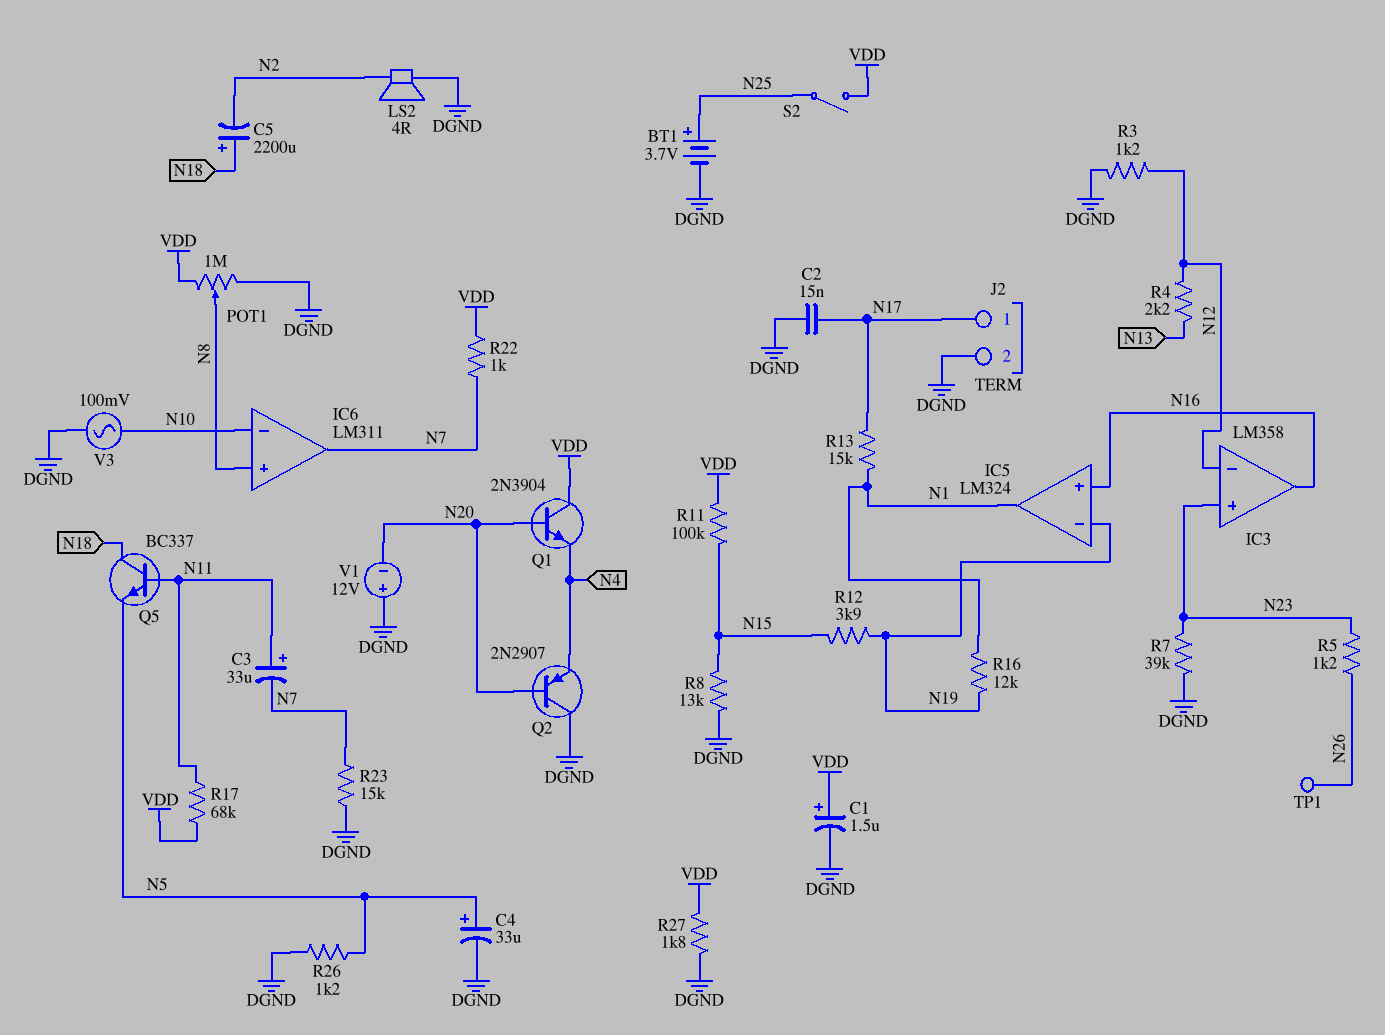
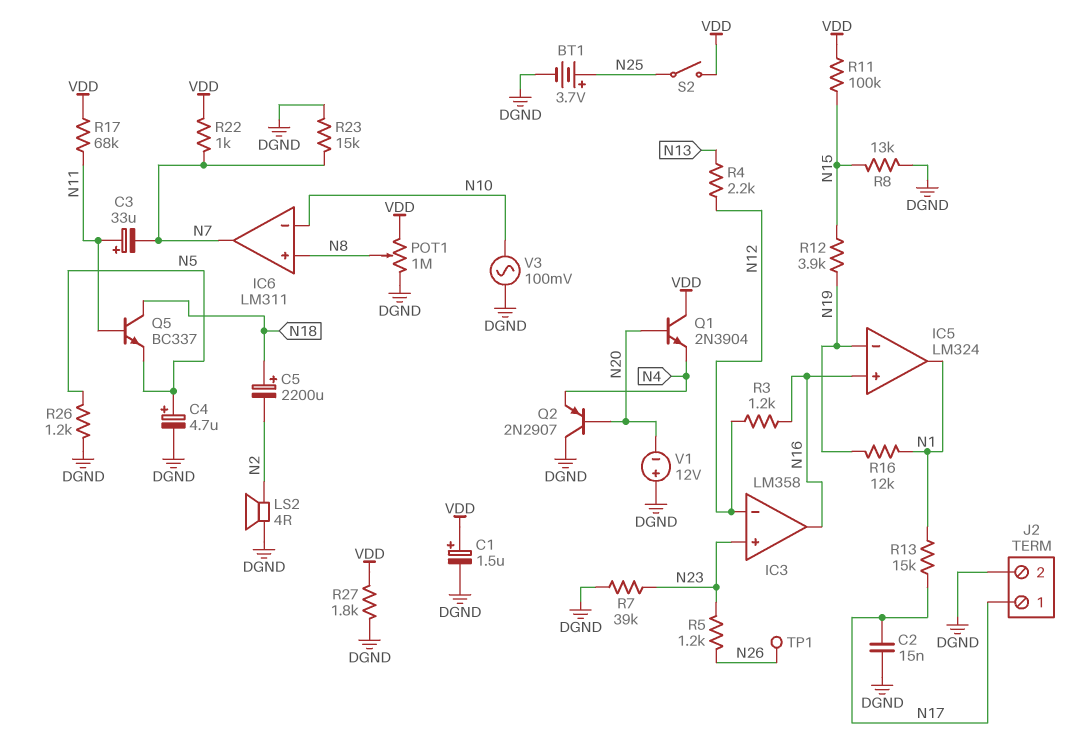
C4: 33uF (plus N5, minus DGND) -> 4.7uF (plus N5, minus DGND)
R3: 1.2k (DGND, N12) -> 1.2k (N12, N16)

